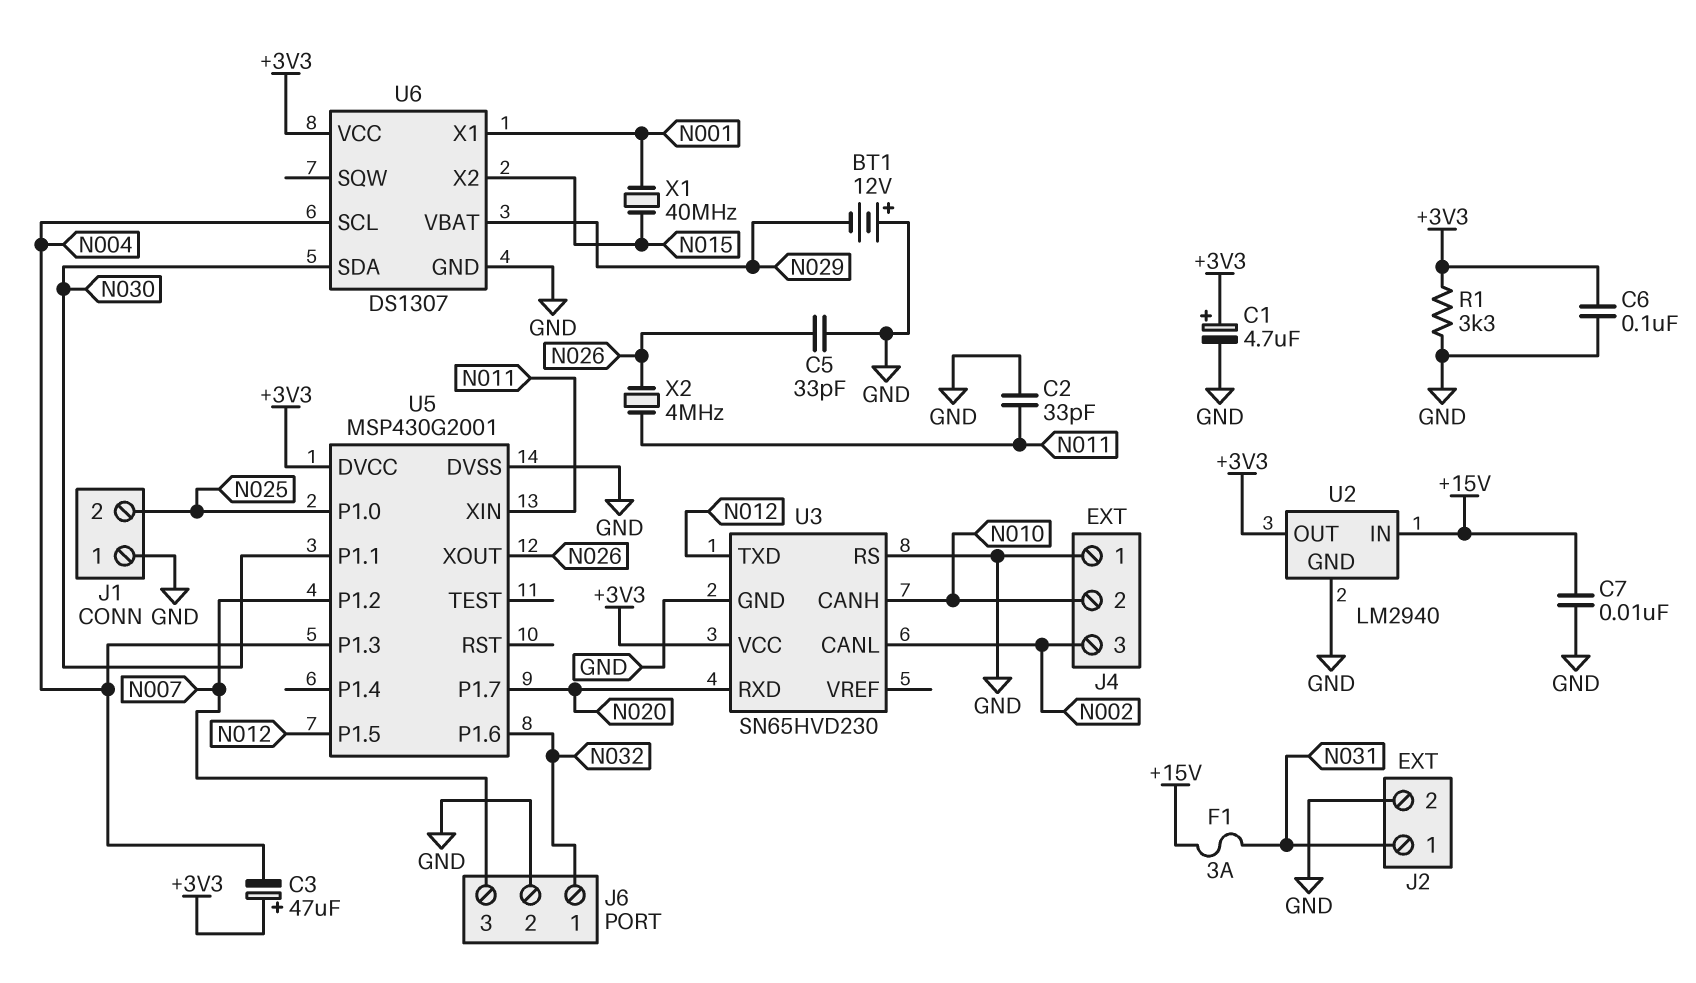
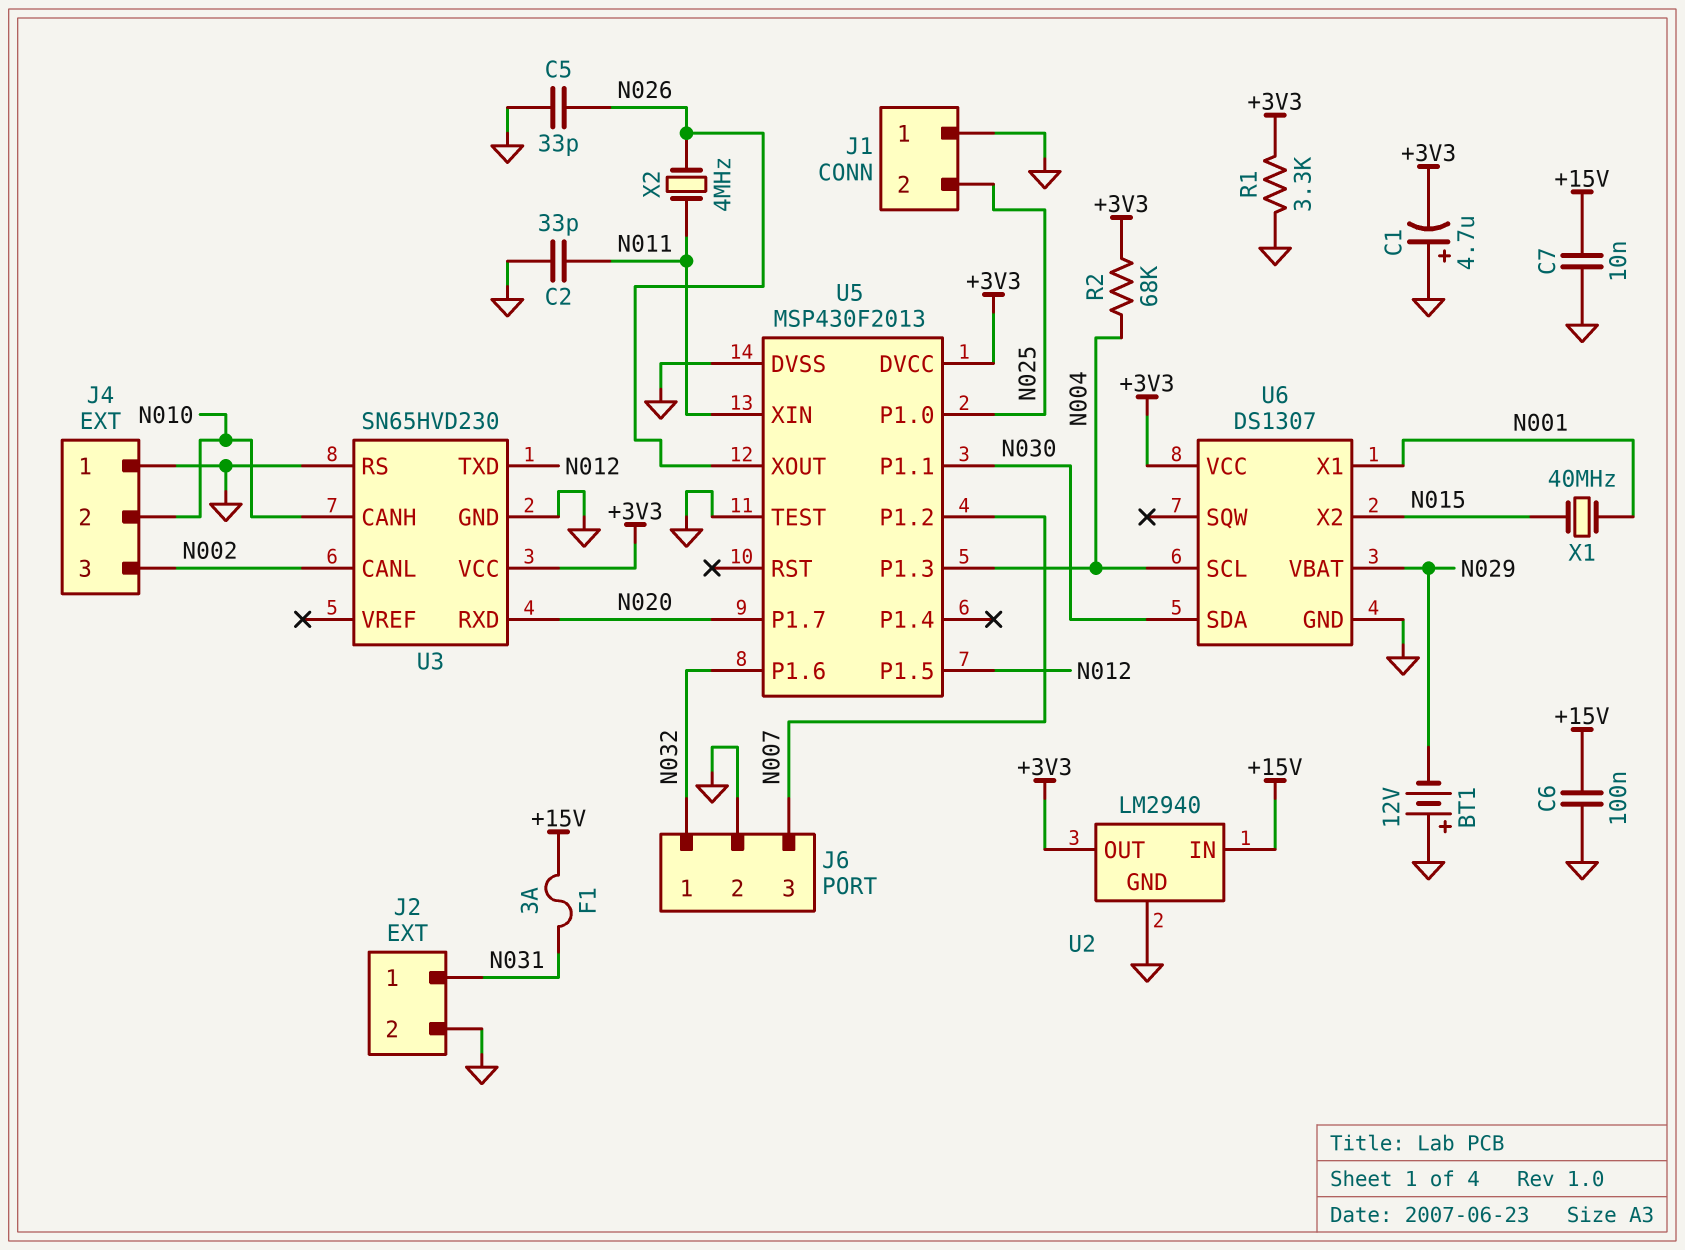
C1: 4.7uF (plus +3V3, minus GND) -> 4.7uF (plus GND, minus +3V3)
C3: 47uF (plus +3V3, minus N004) -> none
C6: 100nF (+3V3, GND) -> 100nF (+15V, GND)
R2: none -> 68k (+3V3, N004)
U5: MSP430G2001 -> MSP430F2013
U5 pin TEST: none -> GND

